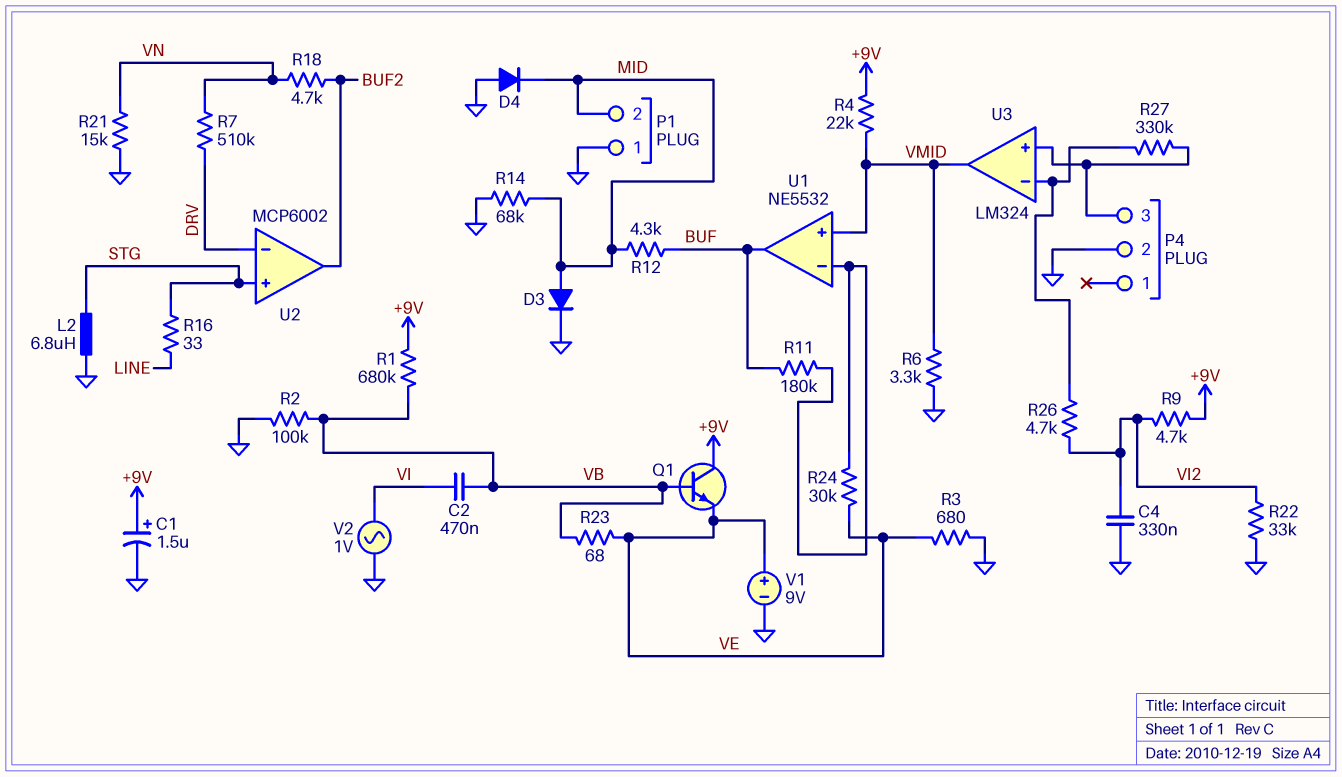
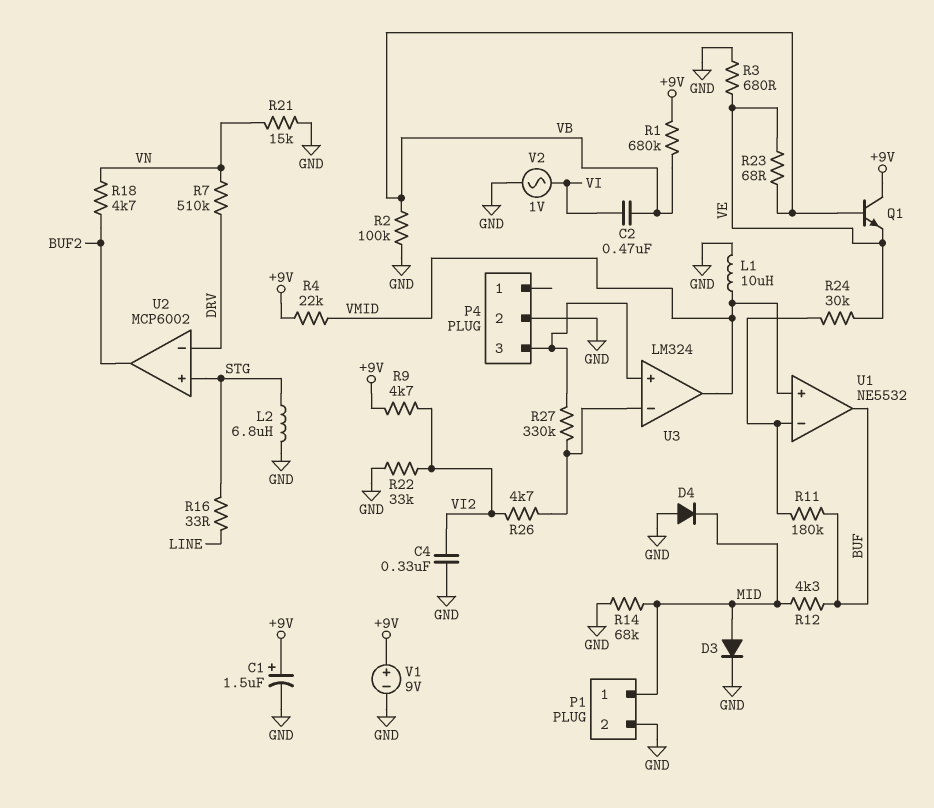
L1: none -> 10uH (GND, VMID)
P1 pin 1: GND -> MID
P1 pin 2: MID -> GND
R6: 3.3k (GND, VMID) -> none
V1: 9V (plus VE, minus GND) -> 9V (plus +9V, minus GND)

